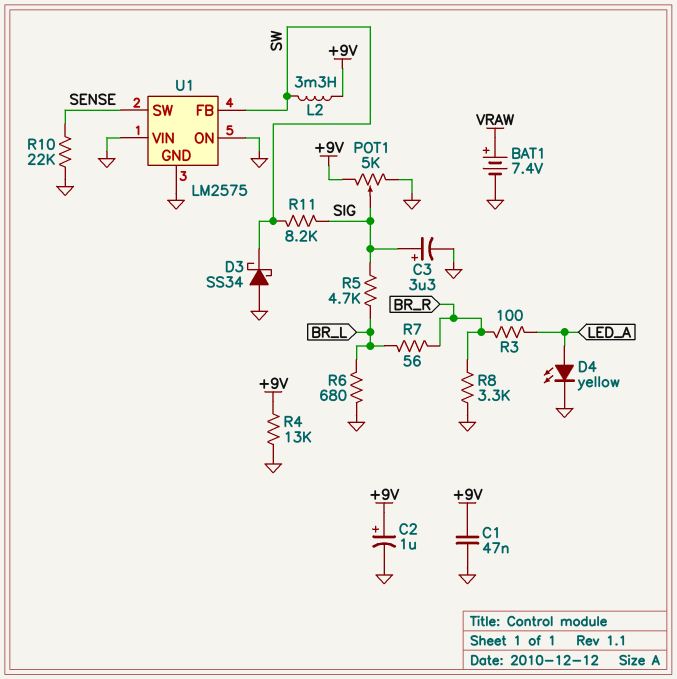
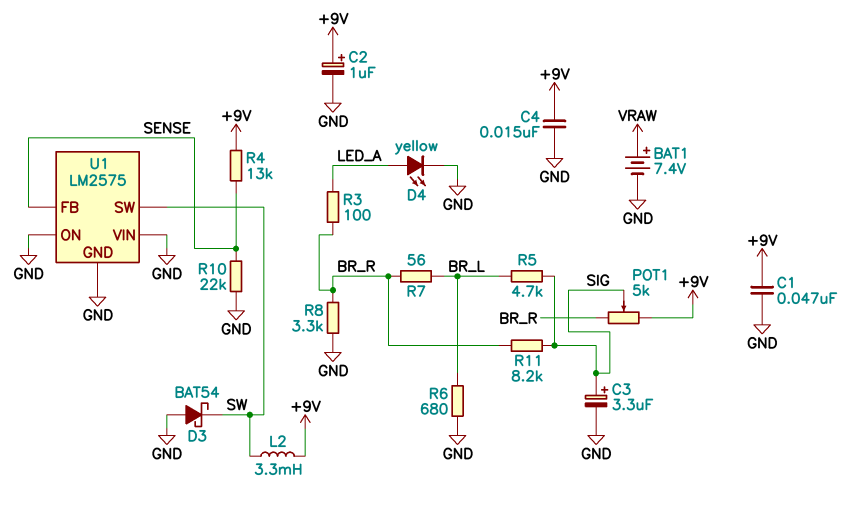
C4: none -> 15nF (+9V, GND)
D3: schottky SS34 (A GND, K SW) -> schottky BAT54 (A GND, K SW)
POT1: 5k (+9V, GND, wiper SIG) -> 5k (+9V, BR_R, wiper SIG)
R4: 13k (+9V, GND) -> 13k (+9V, SENSE)
R11: 8.2k (SIG, SW) -> 8.2k (BR_R, SIG)
U1 pin FB: SW -> SENSE
U1 pin SW: SENSE -> SW

